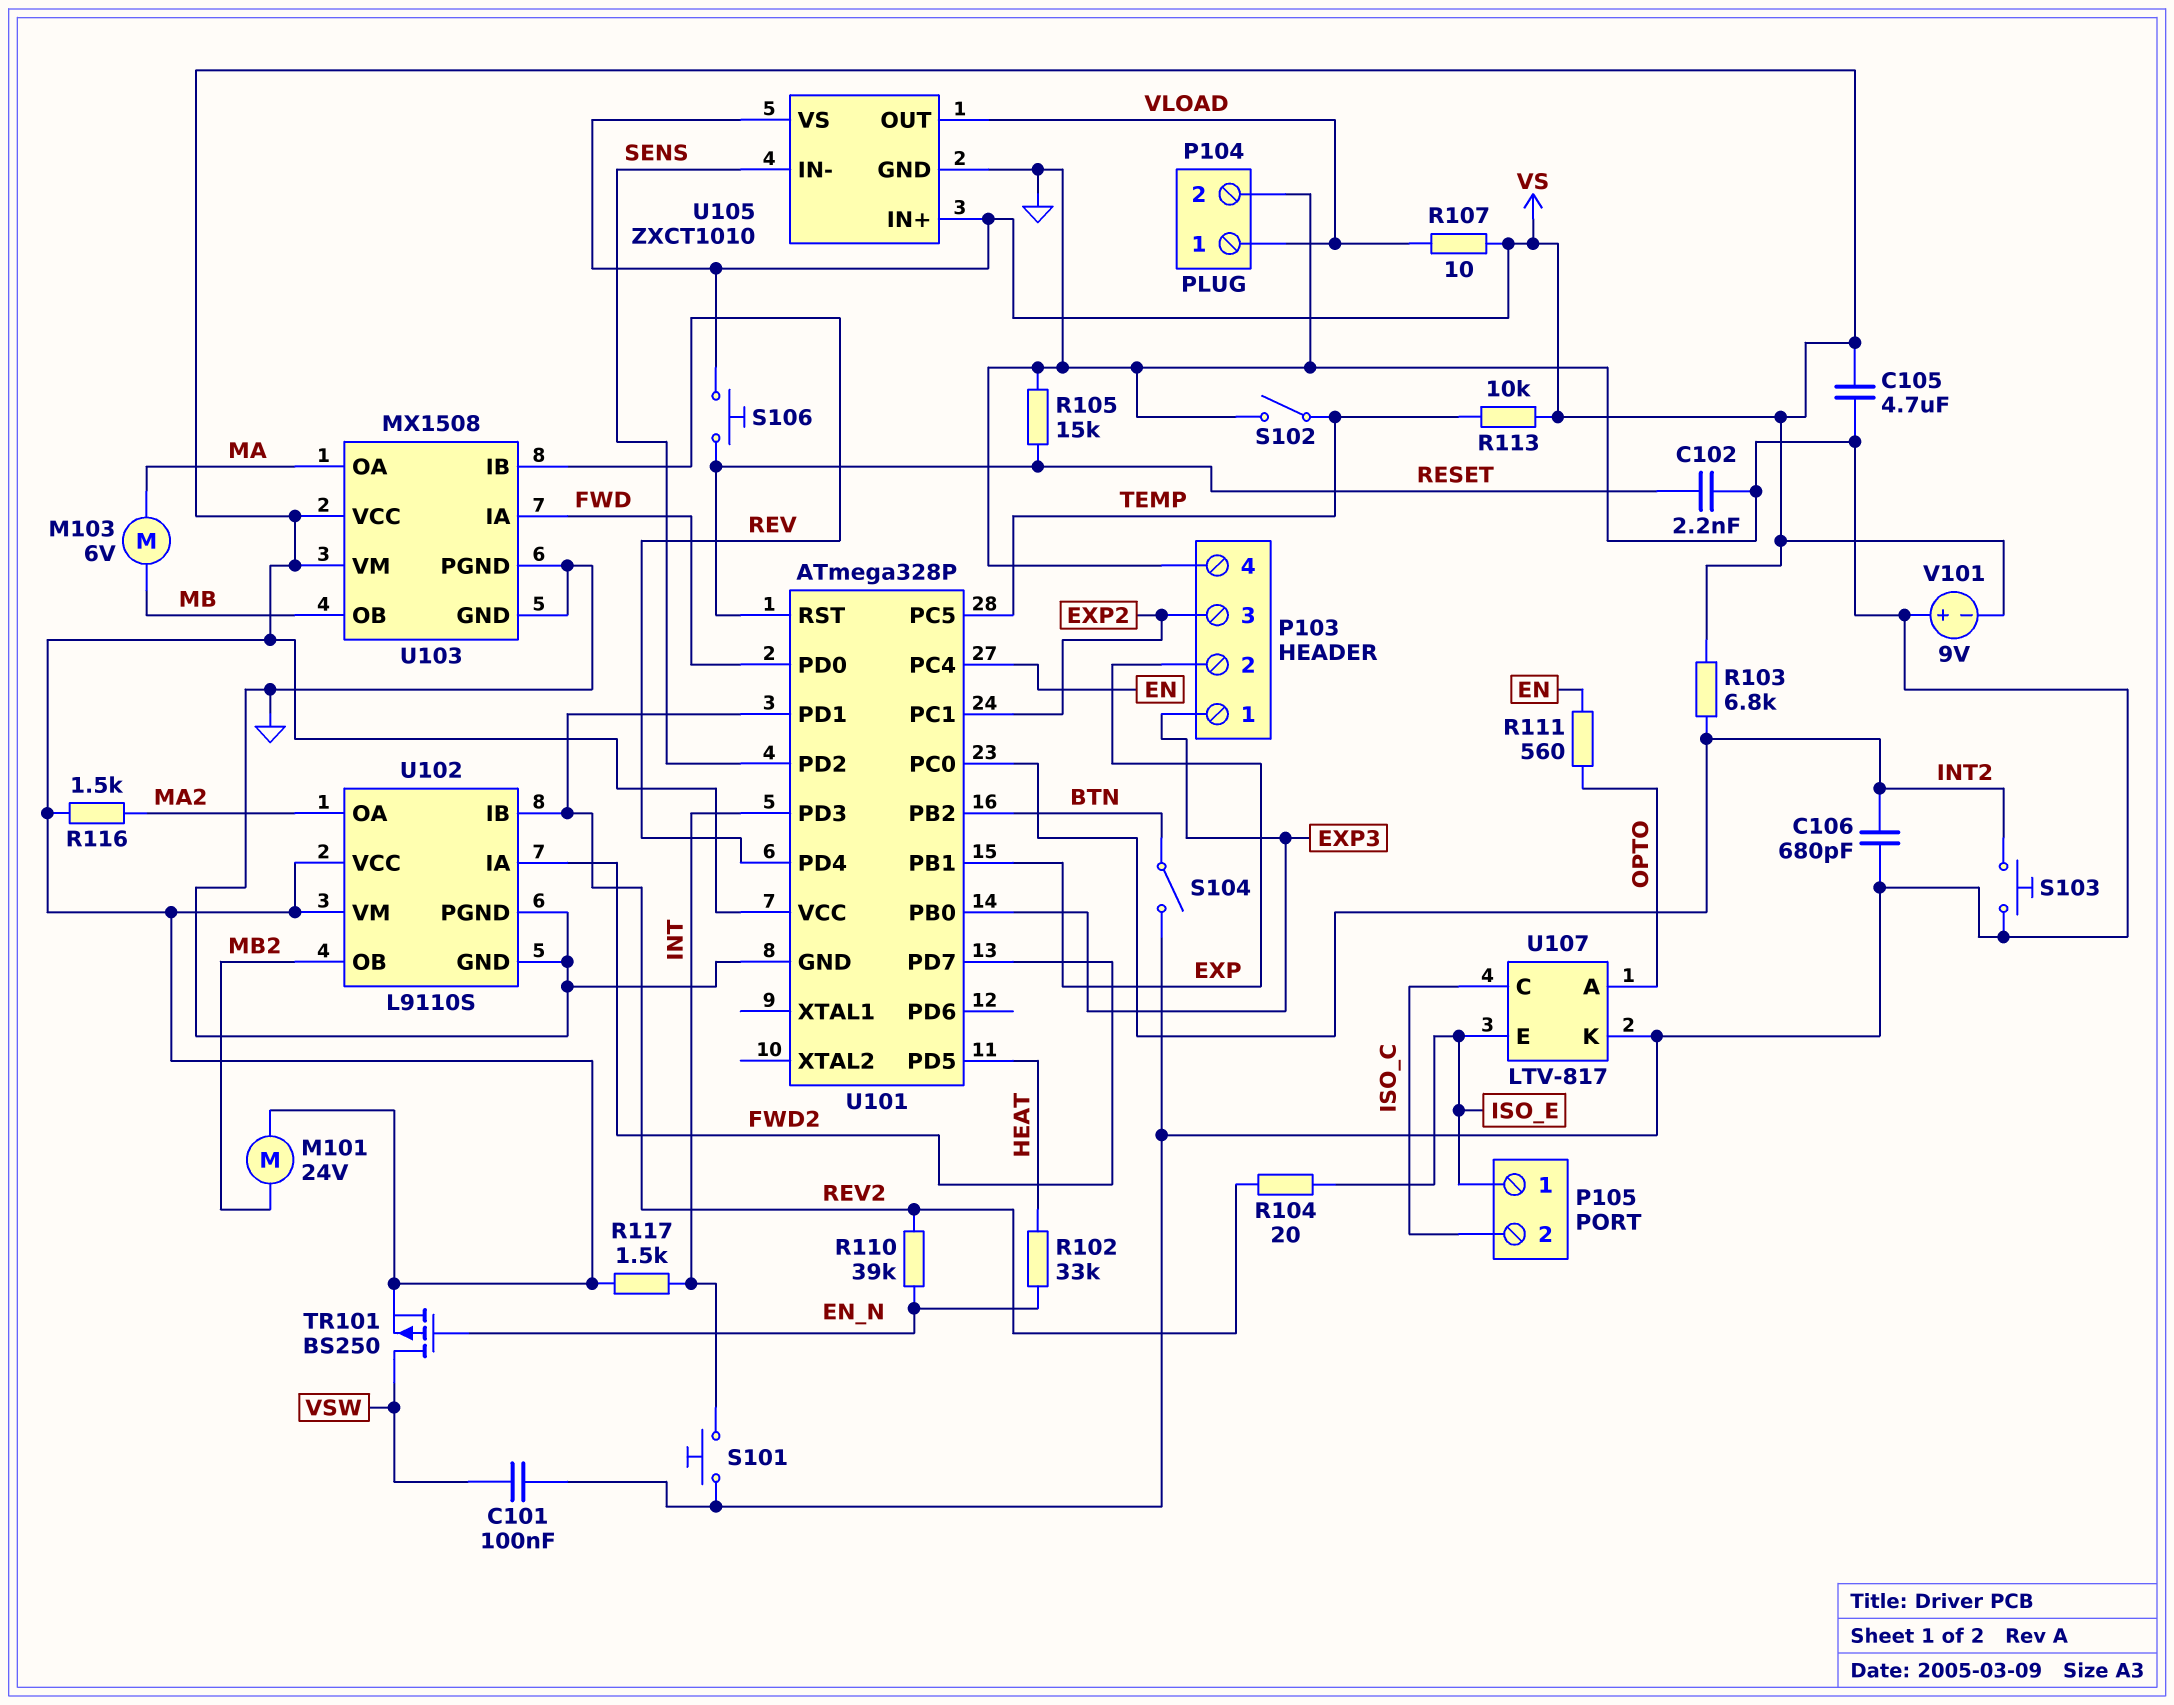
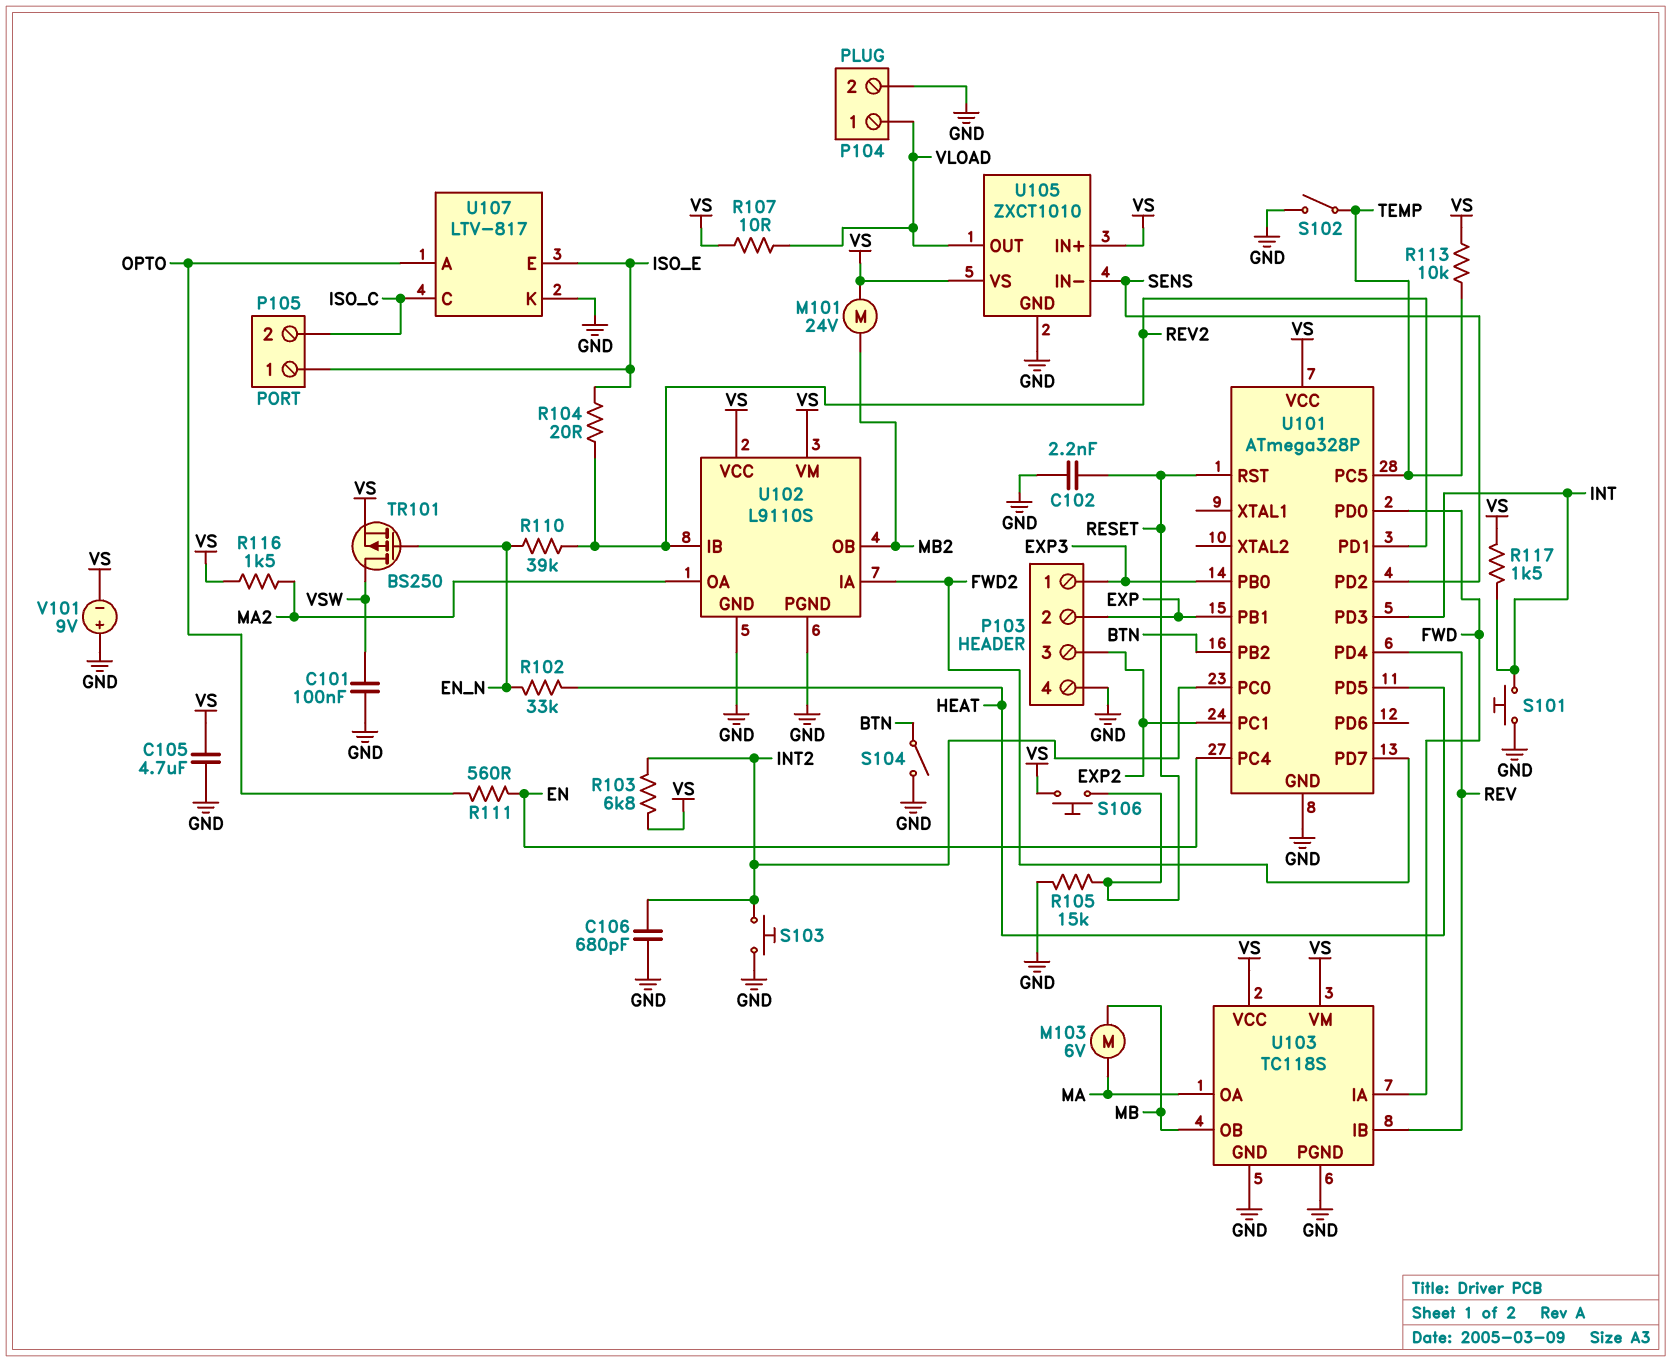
U103: MX1508 -> TC118S

